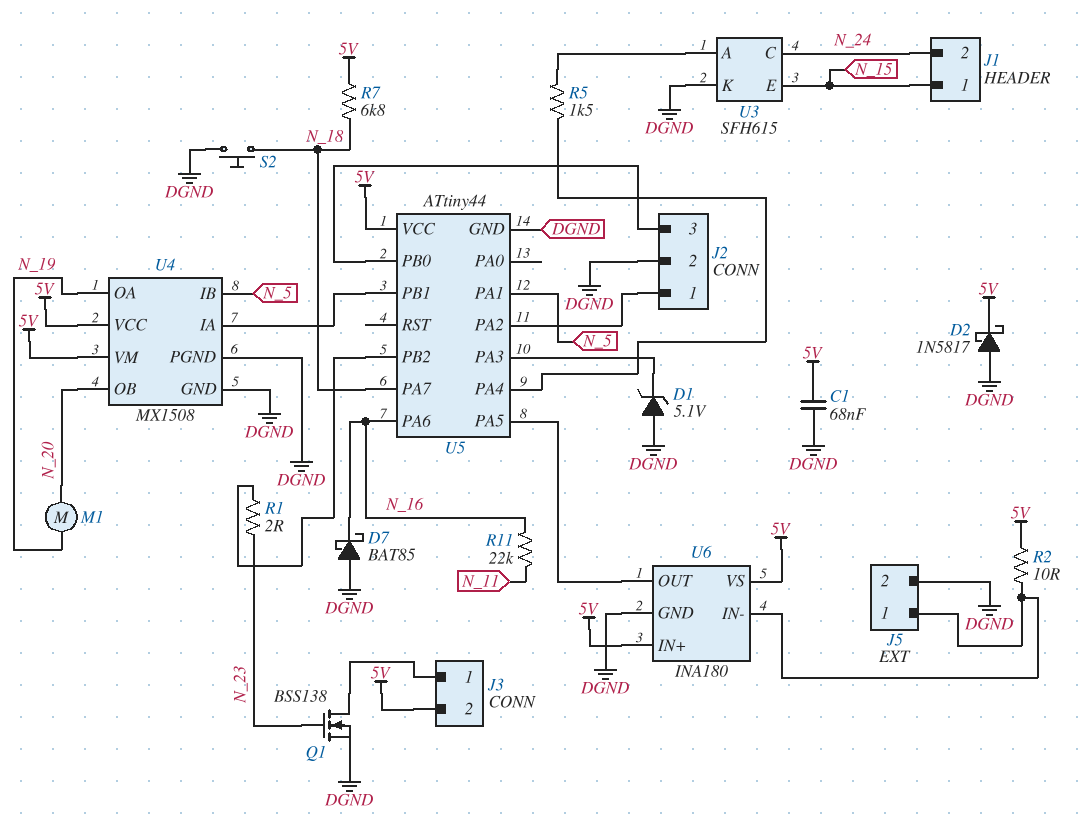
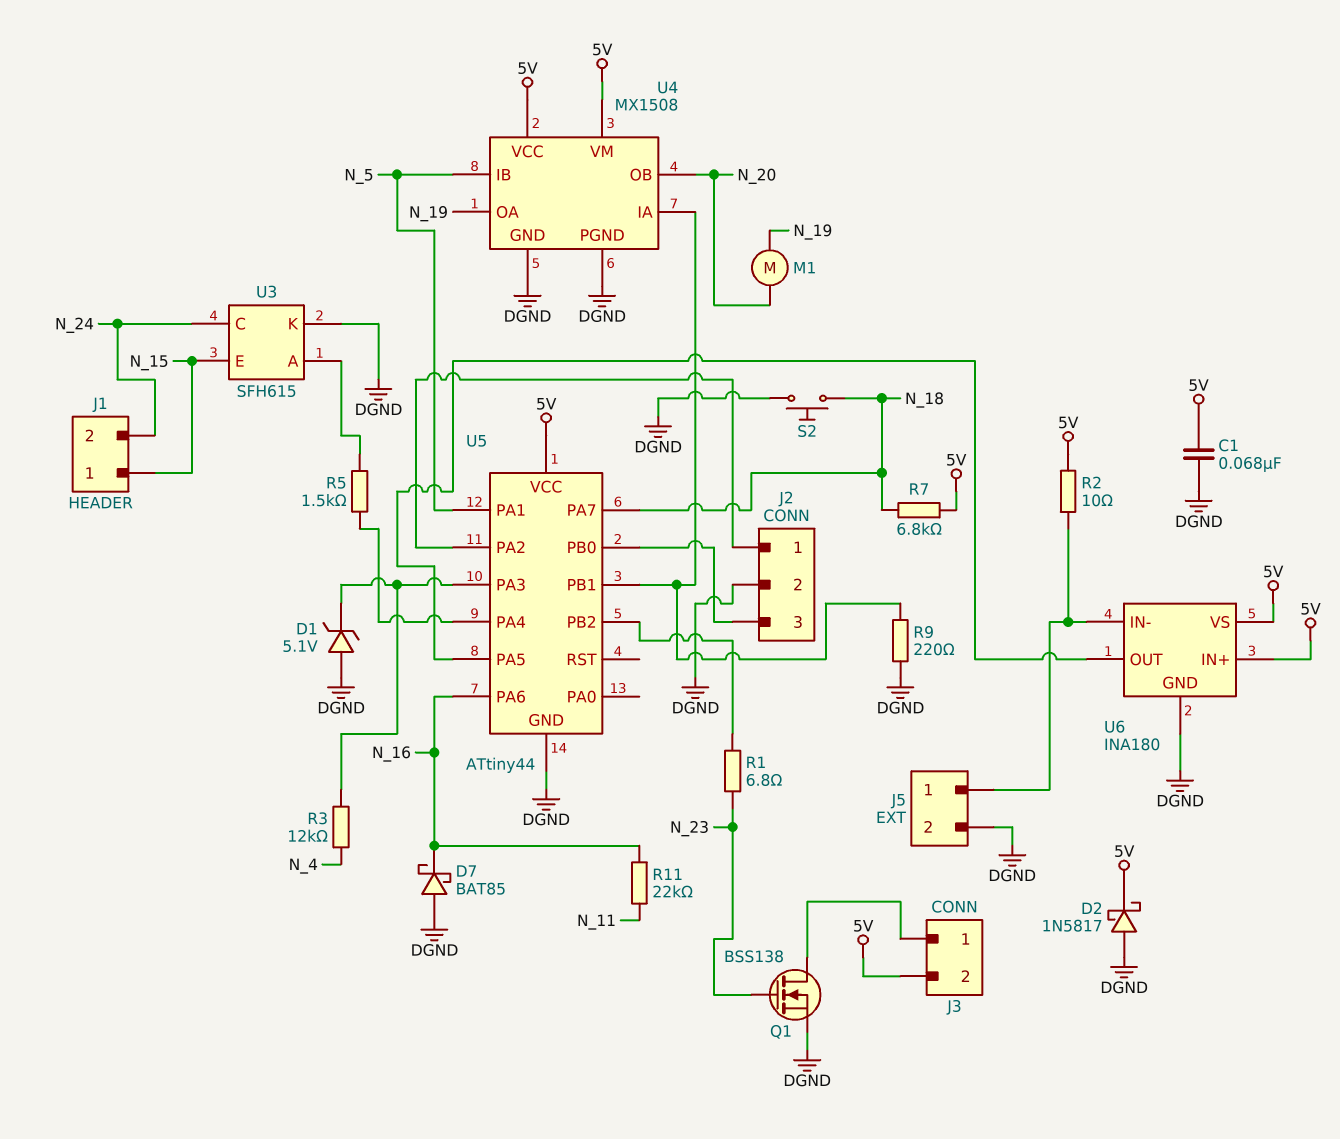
R1: 2 (N_23, U5/PB2) -> 6.8 (N_23, U5/PB2)
R3: none -> 12k (N_4, U5/PA3)
R9: none -> 220 (DGND, U4/IA)

